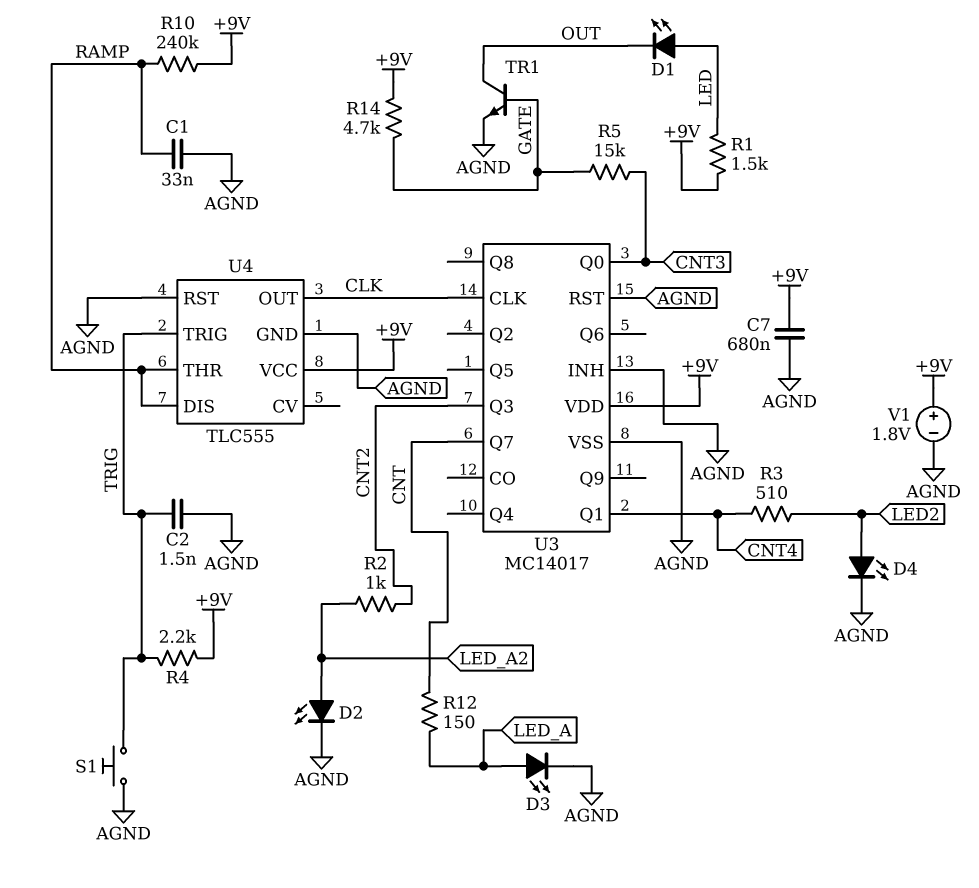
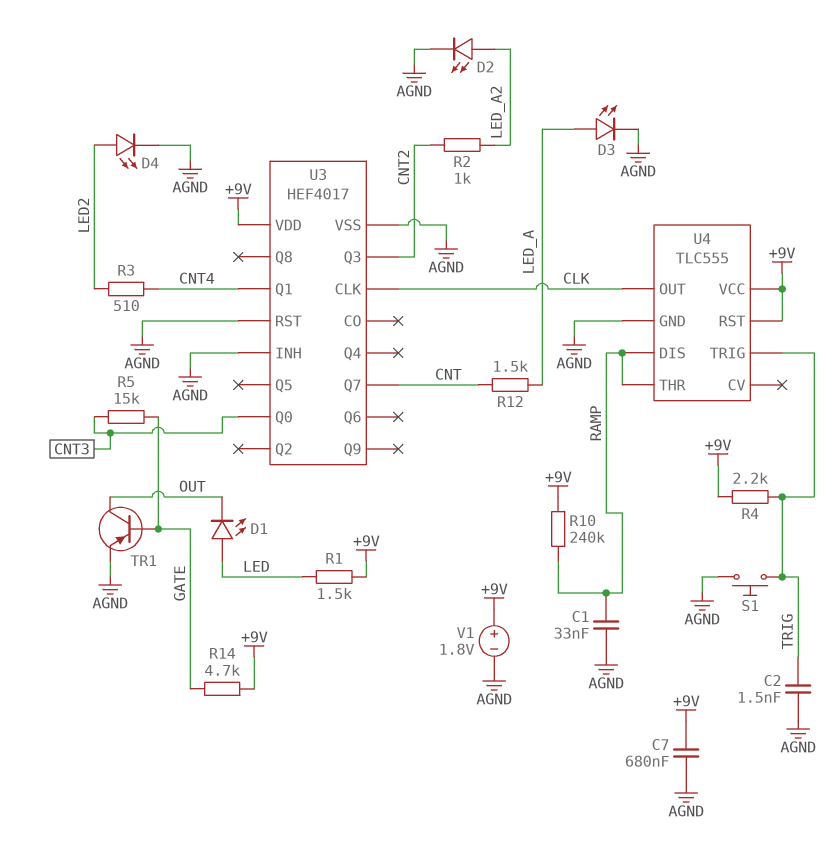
R12: 150 (CNT, LED_A) -> 1.5k (CNT, LED_A)
TR1: NPN (B GATE, C OUT, E AGND) -> PNP (B GATE, C OUT, E AGND)
U3: MC14017 -> HEF4017
U4 pin RST: AGND -> +9V

